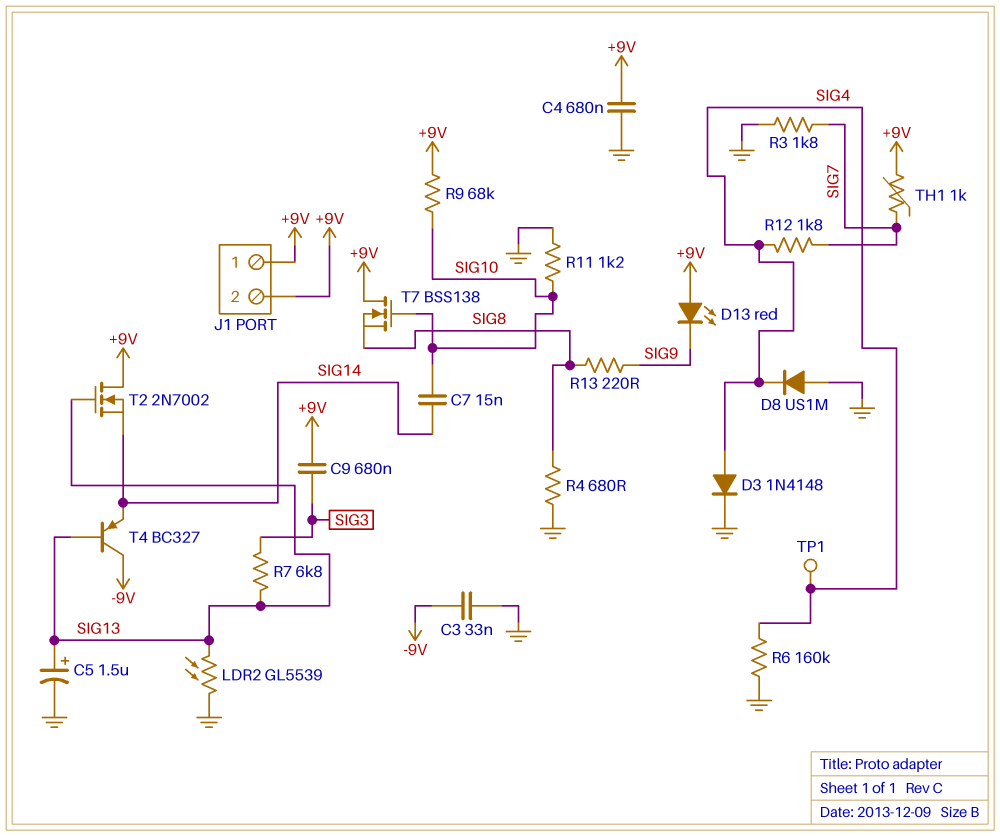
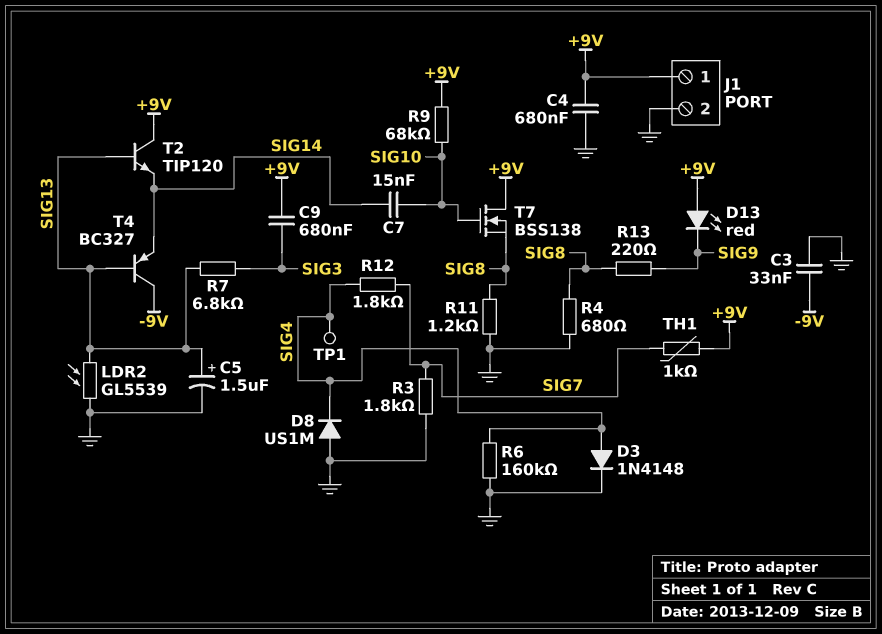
J1 pin 2: +9V -> GND
R11: 1.2k (GND, SIG10) -> 1.2k (GND, SIG8)
T2: NMOS 2N7002 (G SIG13, D +9V, S SIG14) -> NPN TIP120 (B SIG13, C +9V, E SIG14)

